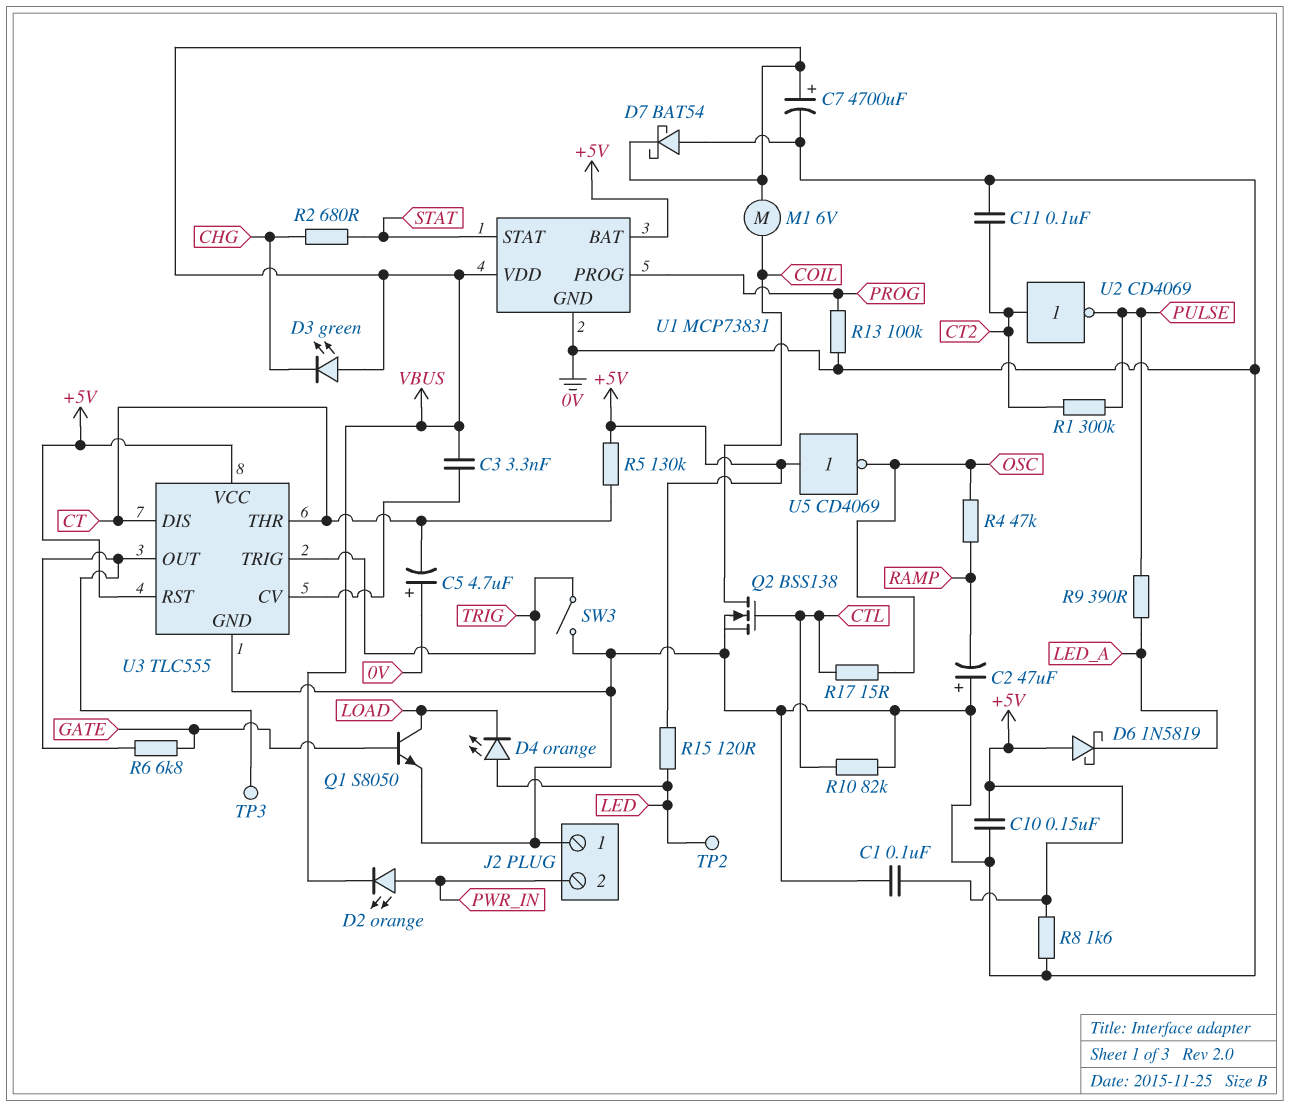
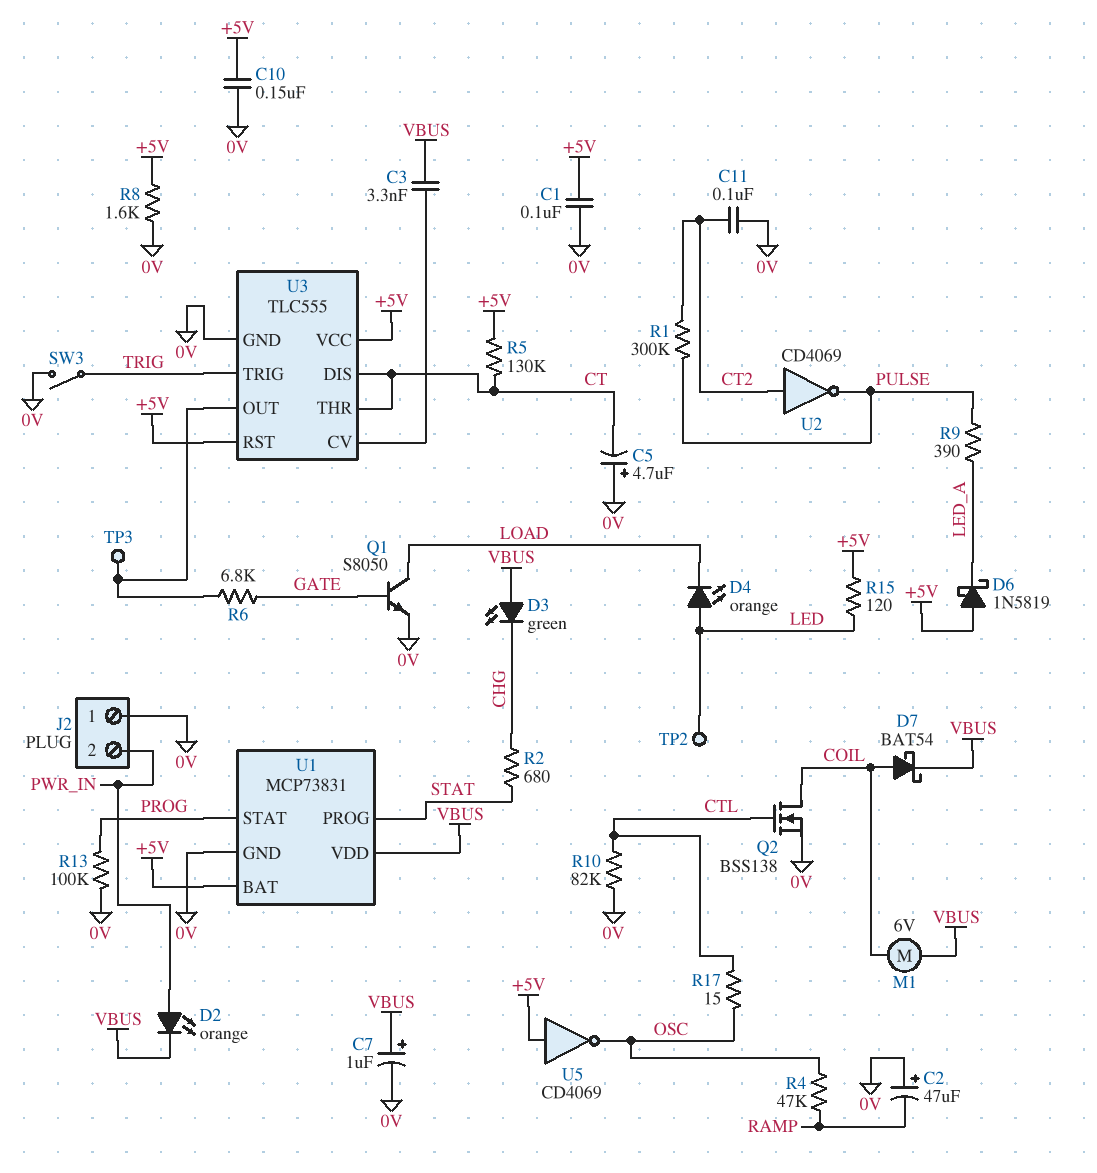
C7: 4700uF (plus VBUS, minus 0V) -> 1uF (plus VBUS, minus 0V)
D7: schottky BAT54 (A 0V, K VBUS) -> schottky BAT54 (A COIL, K VBUS)
U1 pin PROG: PROG -> STAT
U1 pin STAT: STAT -> PROG

